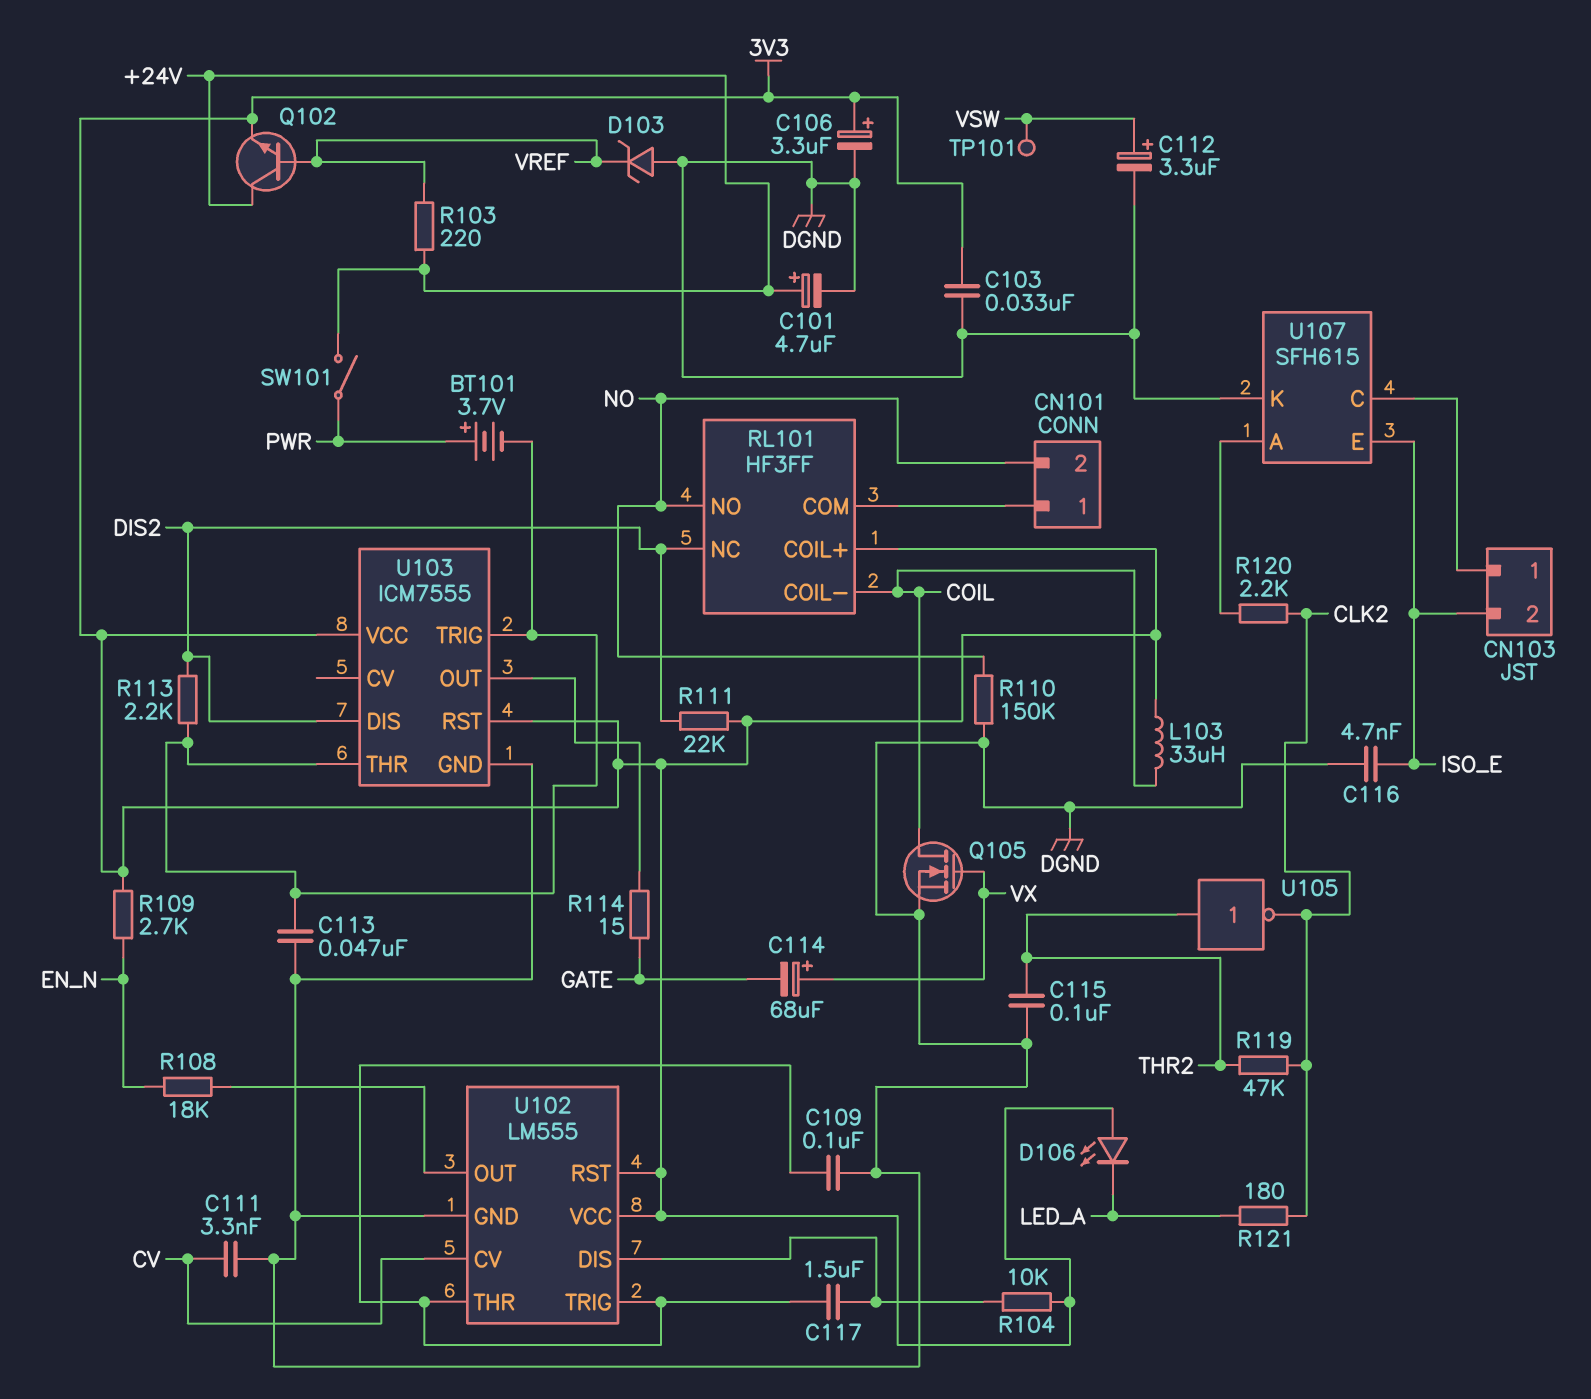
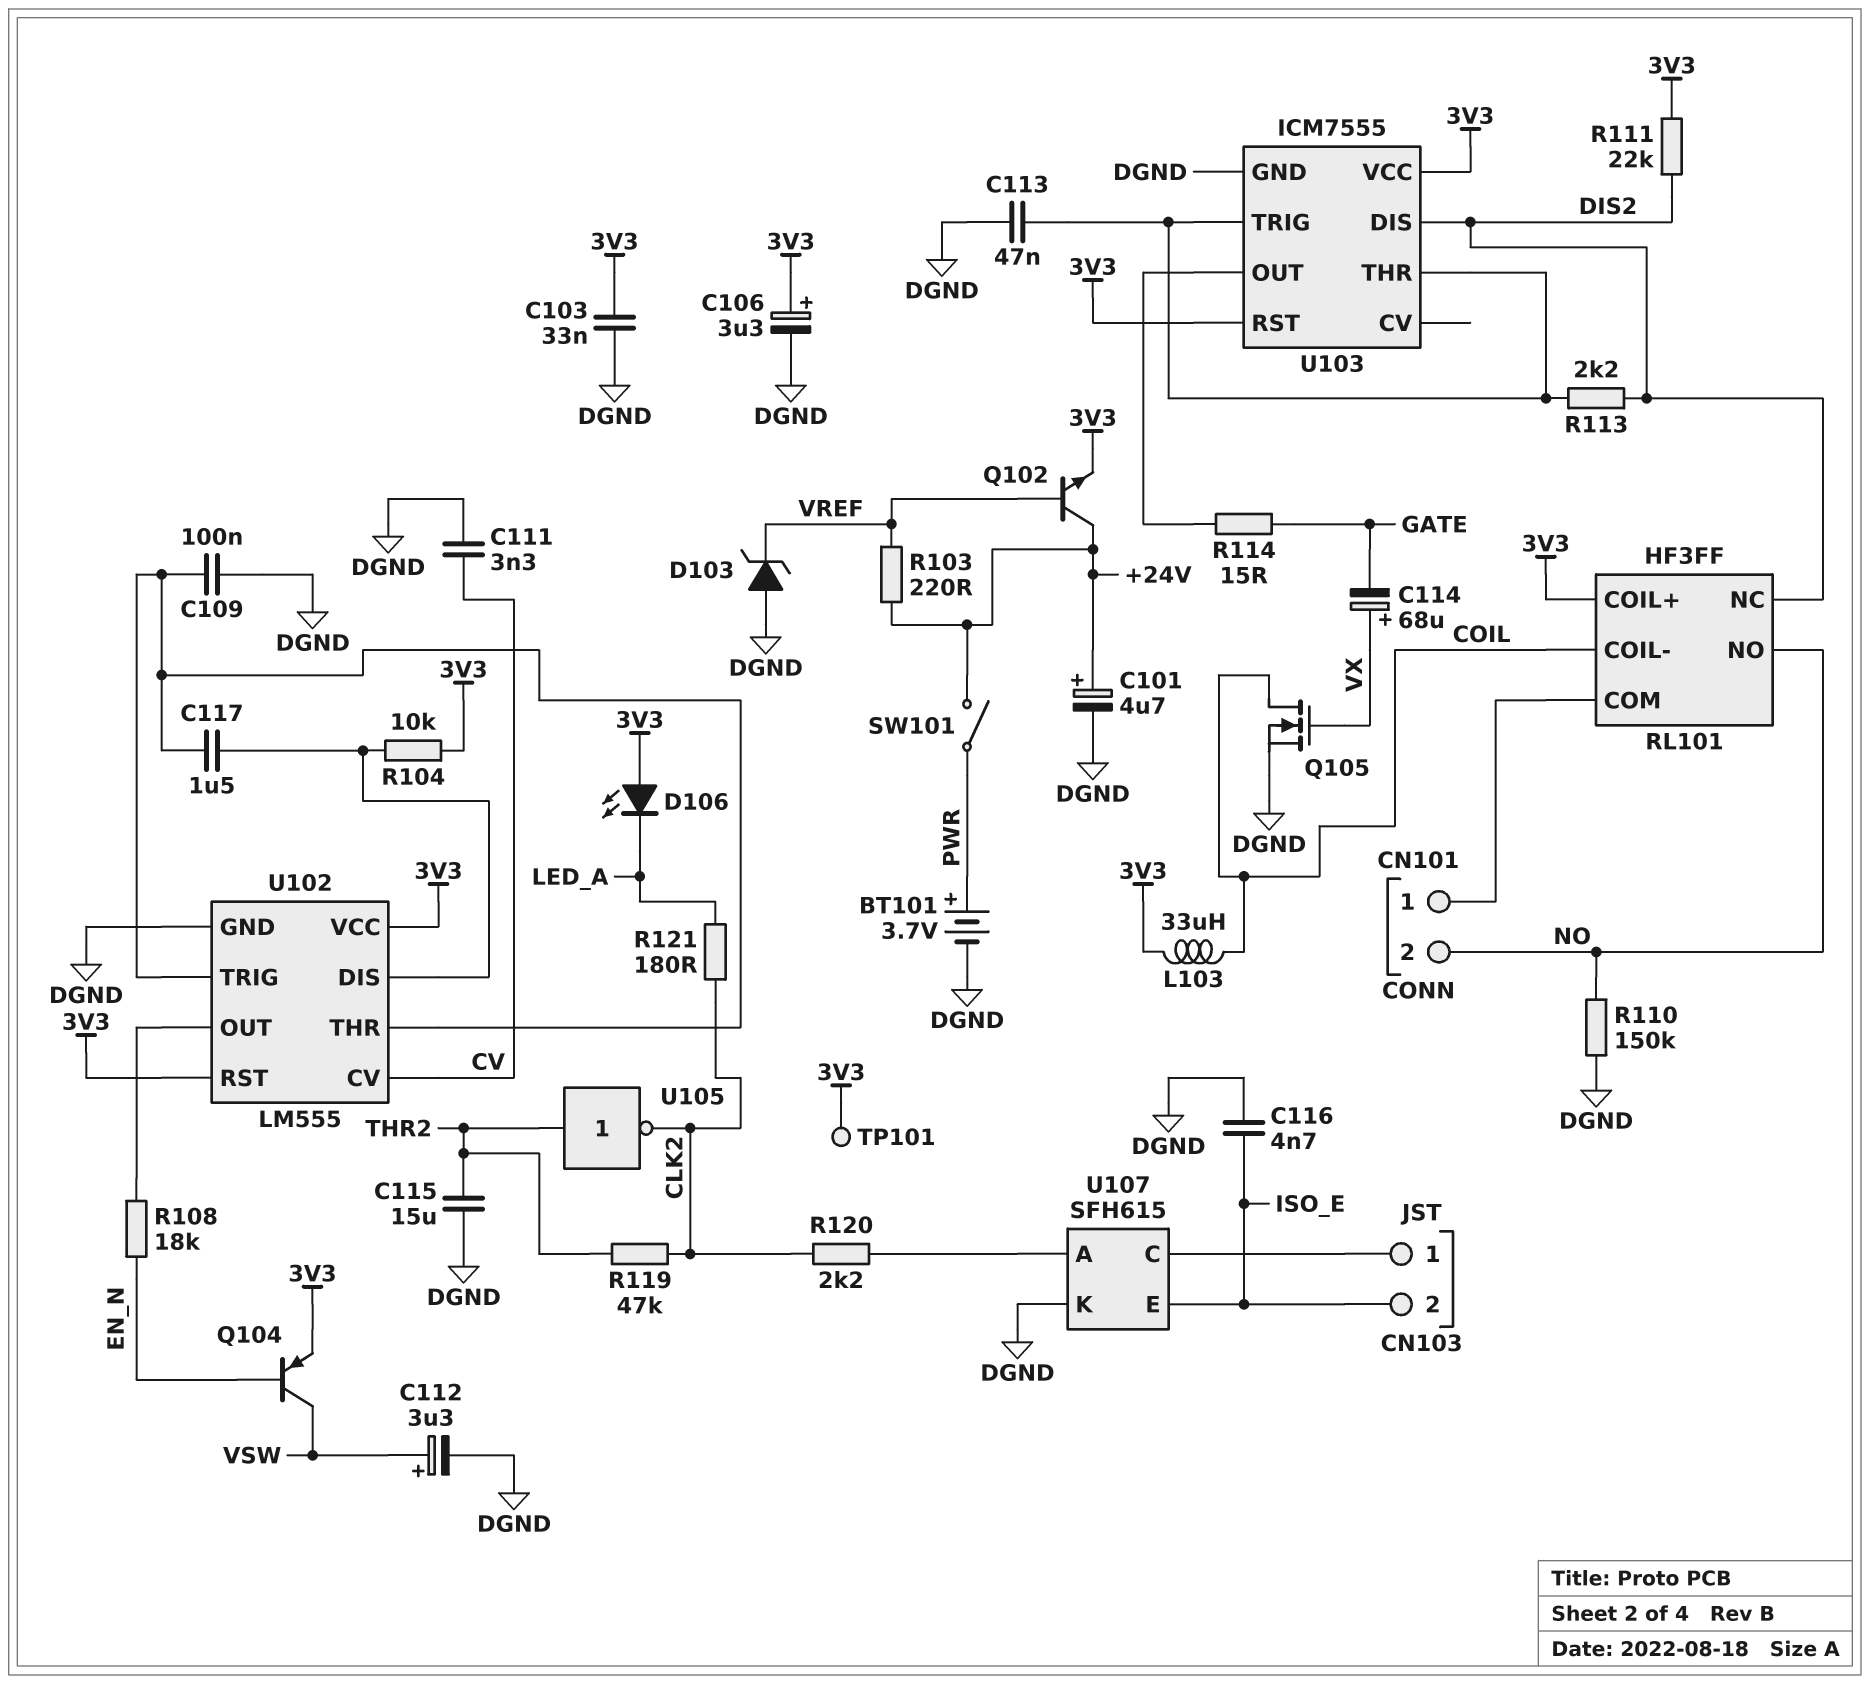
BT101: 3.7V (plus PWR, minus U103/THR) -> 3.7V (plus PWR, minus DGND)
C115: 100nF (DGND, THR2) -> 15uF (DGND, THR2)
Q104: none -> PNP (B EN_N, C VSW, E 3V3)
R109: 2.7k (3V3, EN_N) -> none
TP101: test point (VSW) -> test point (3V3)

